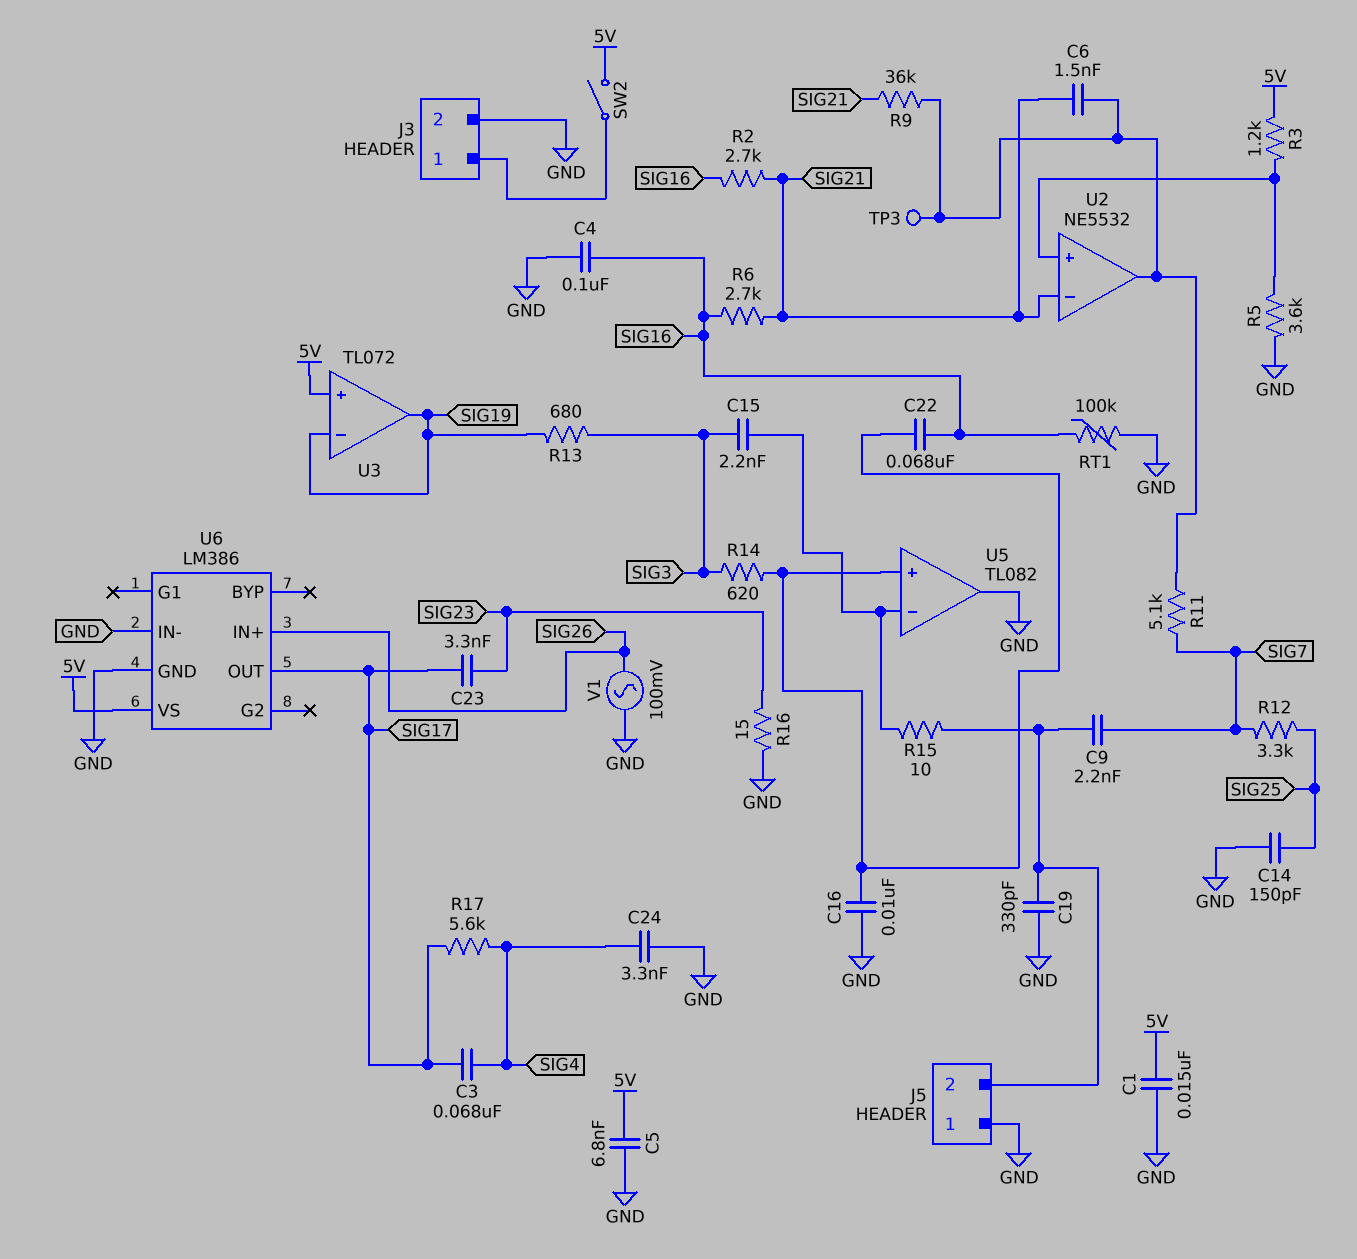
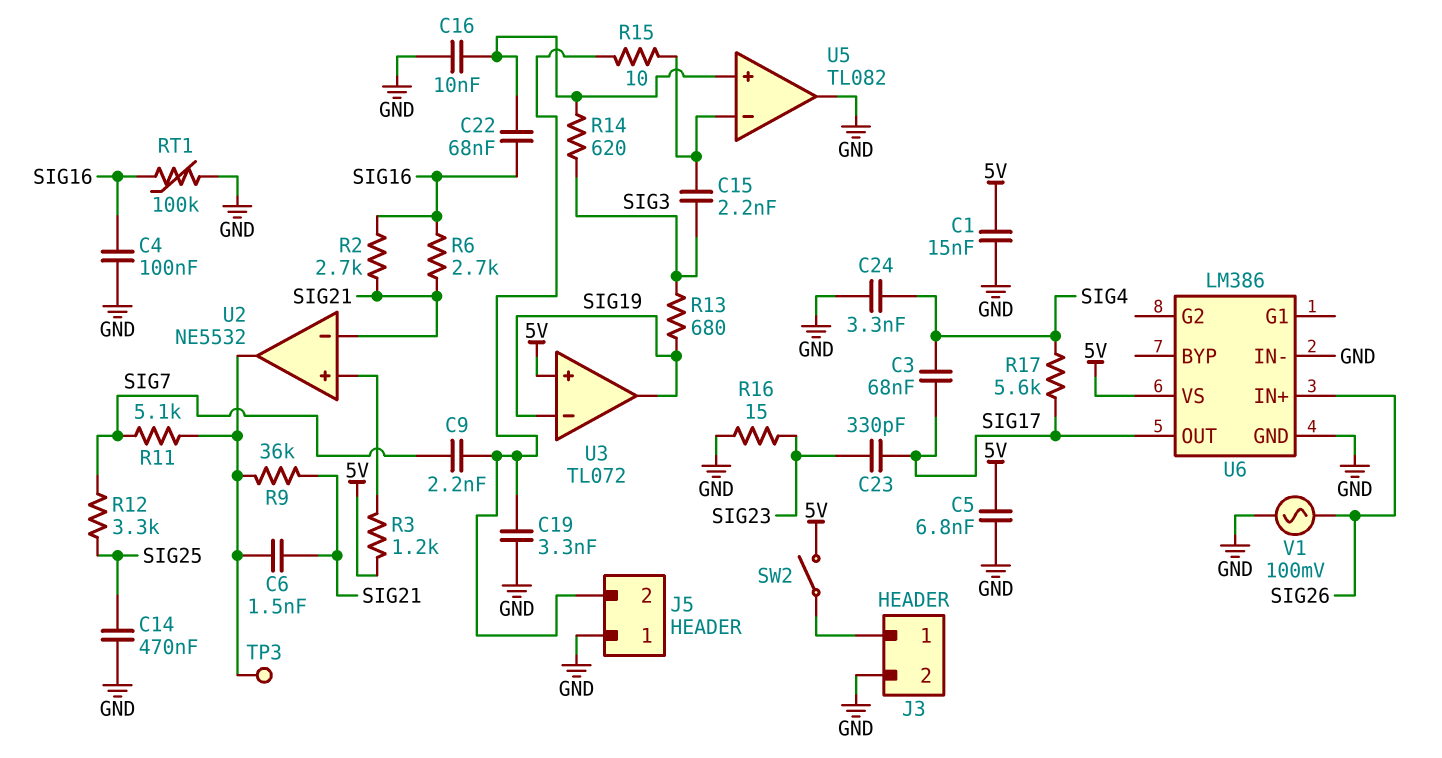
C14: 150pF (GND, SIG25) -> 470nF (GND, SIG25)
C19: 330pF (GND, J5/2) -> 3.3nF (GND, J5/2)
C23: 3.3nF (SIG17, SIG23) -> 330pF (SIG17, SIG23)
R5: 3.6k (GND, U2/in+) -> none

